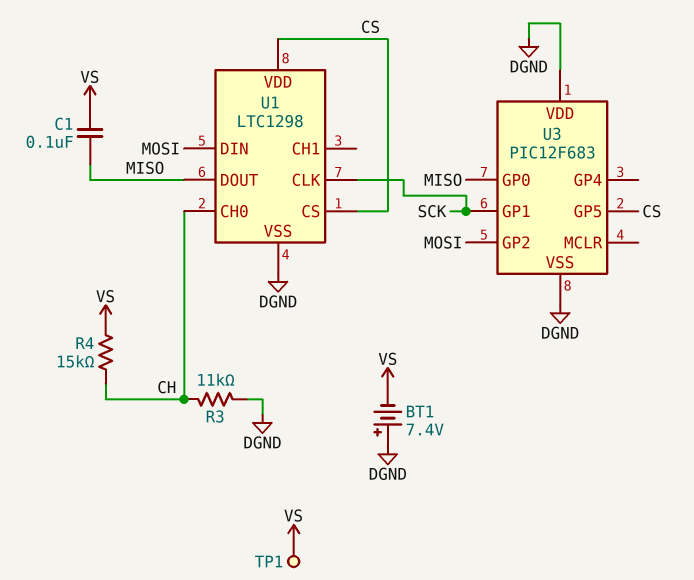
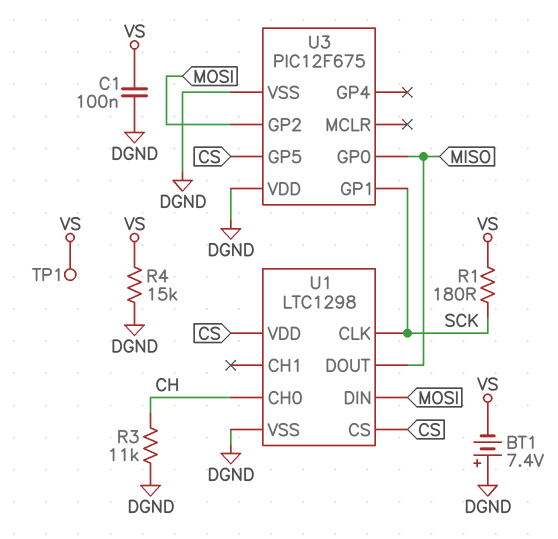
C1: 100nF (MISO, VS) -> 100nF (DGND, VS)
R1: none -> 180 (SCK, VS)
R4: 15k (CH, VS) -> 15k (DGND, VS)
U3: PIC12F683 -> PIC12F675

